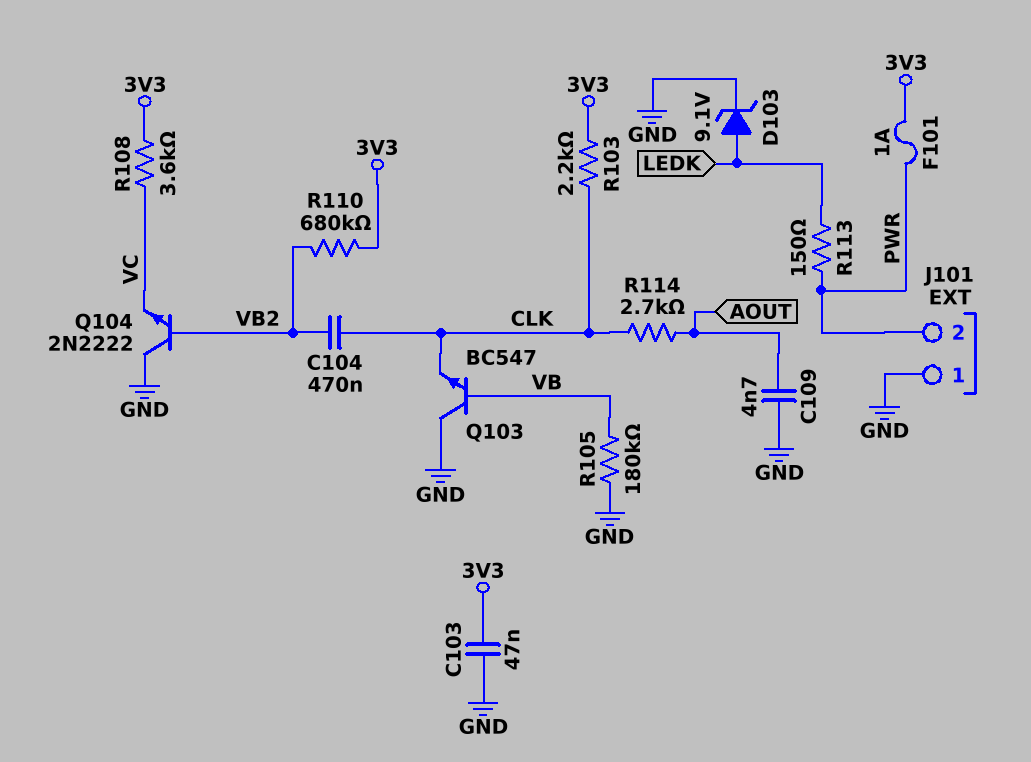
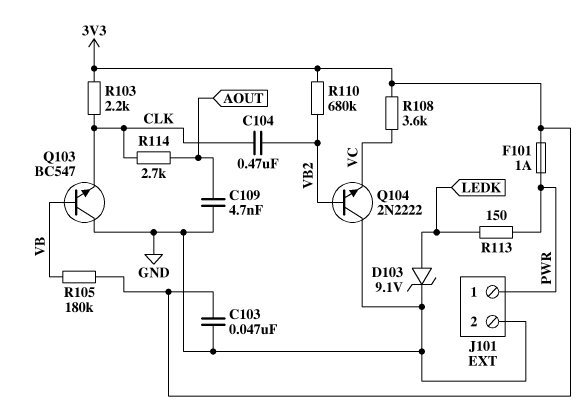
J101 pin 1: GND -> PWR
J101 pin 2: PWR -> GND
R105: 180k (GND, VB) -> 180k (3V3, VB)

